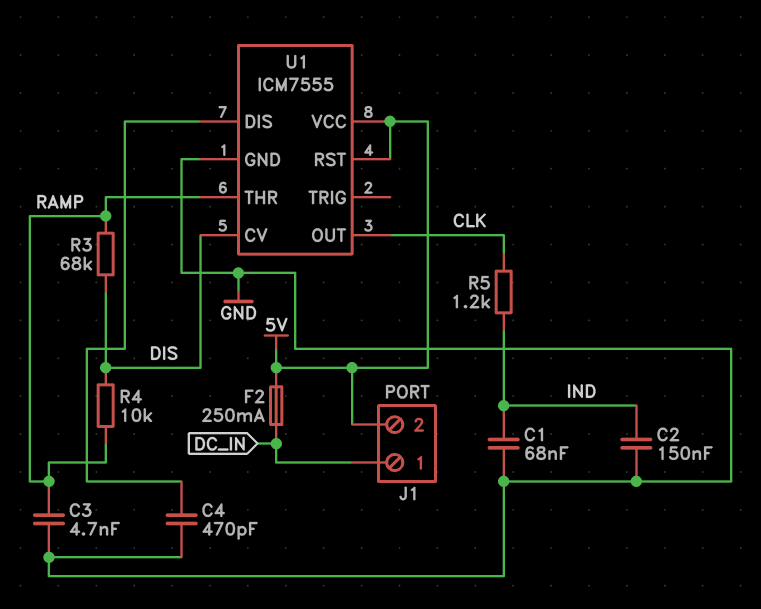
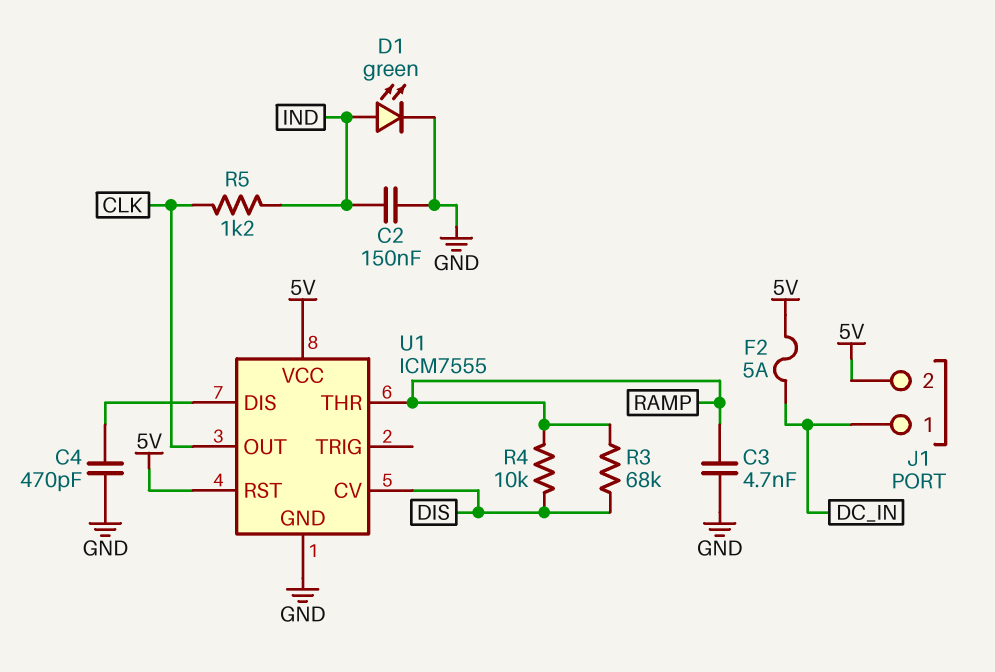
C1: 68nF (GND, IND) -> none
D1: none -> LED green (A IND, K GND)
F2: 250mA (5V, DC_IN) -> 5A (5V, DC_IN)

